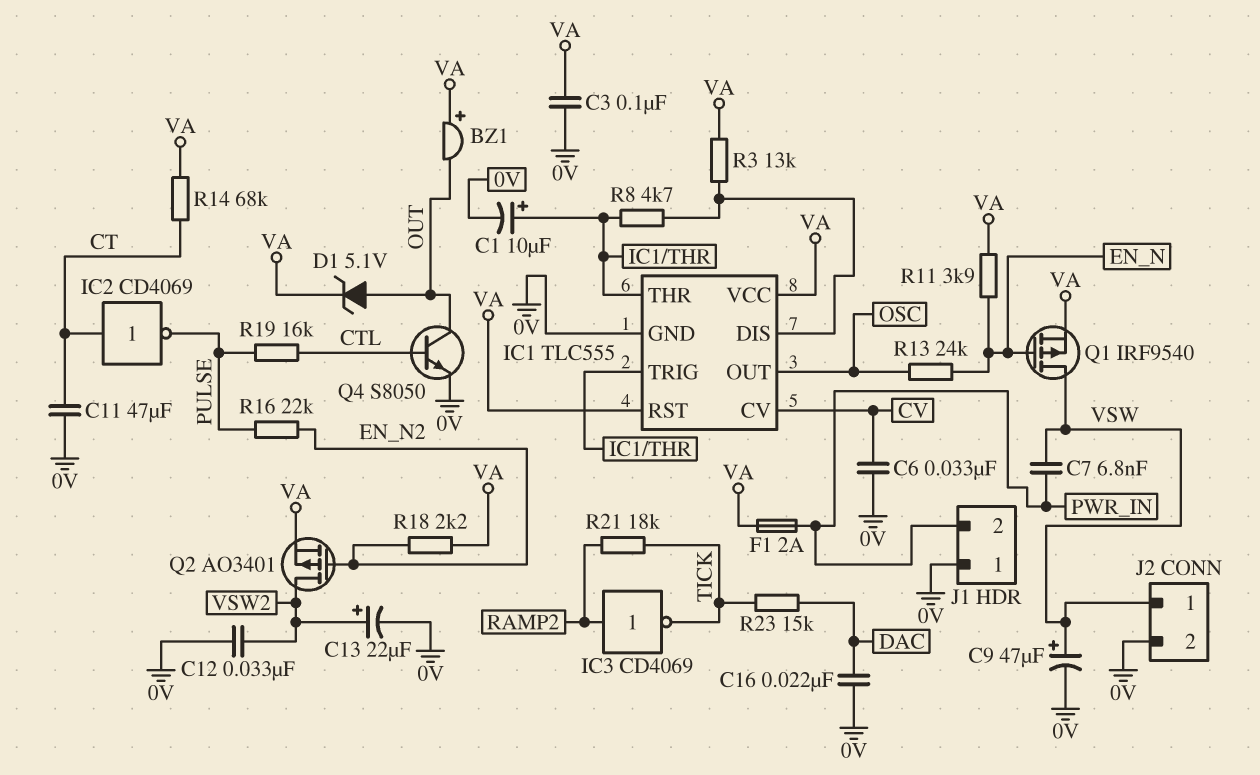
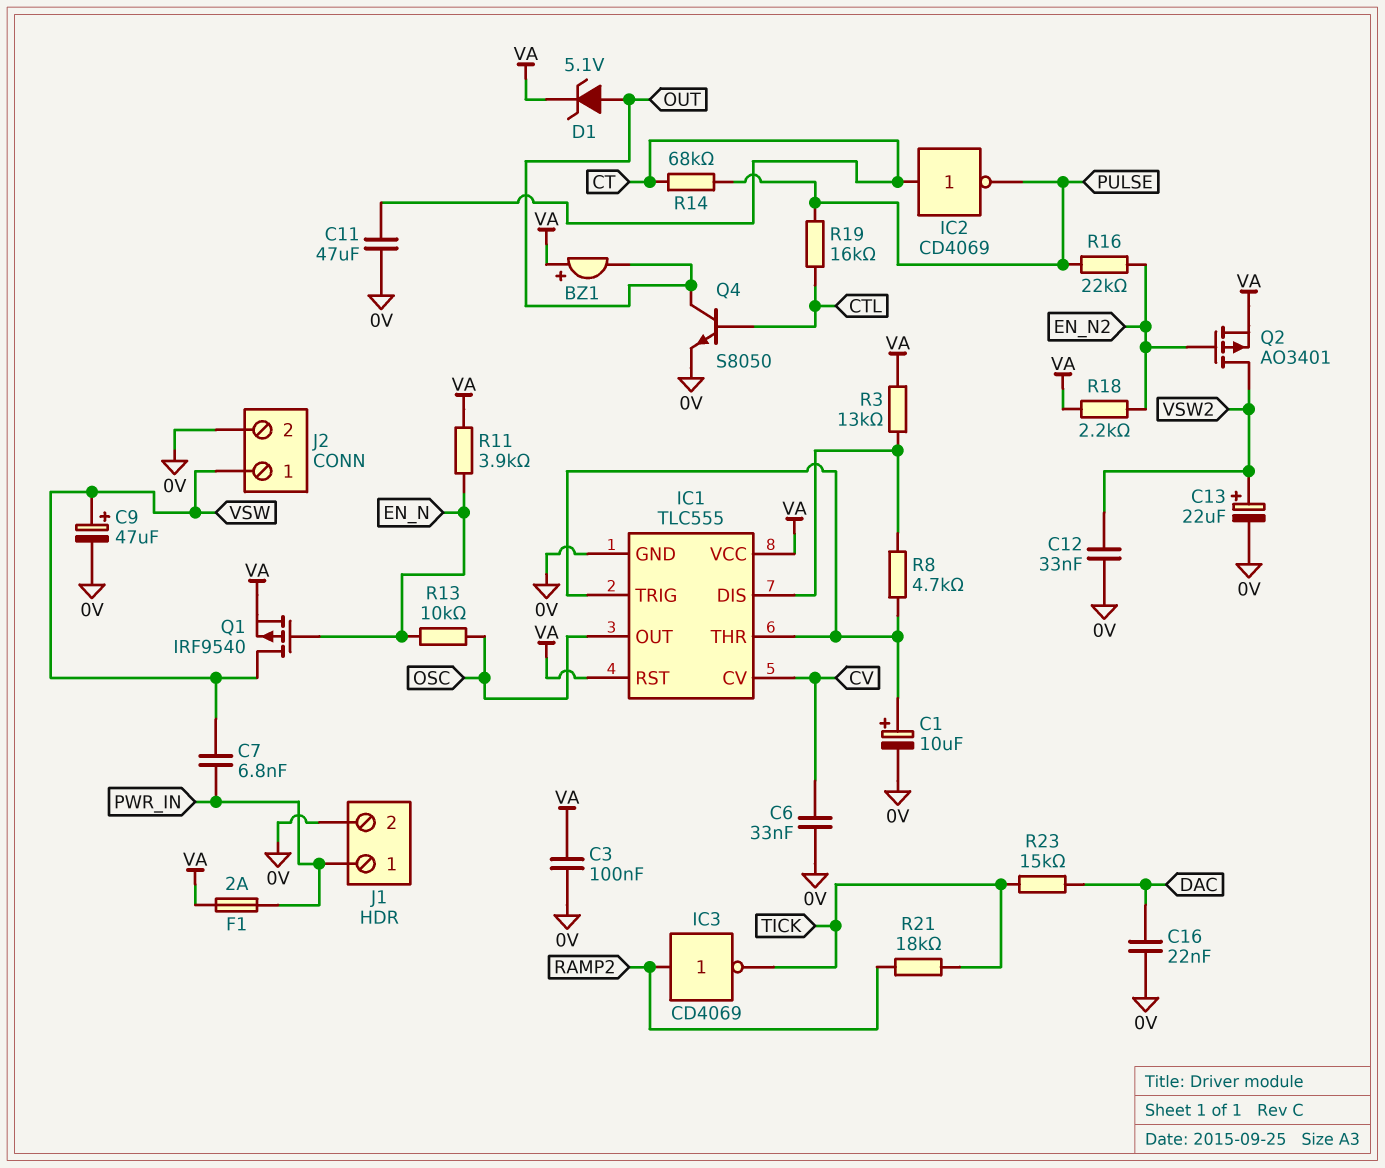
J1 pin 1: 0V -> PWR_IN
J1 pin 2: PWR_IN -> 0V
R13: 24k (EN_N, OSC) -> 10k (EN_N, OSC)
R14: 68k (CT, VA) -> 68k (CT, PULSE)

